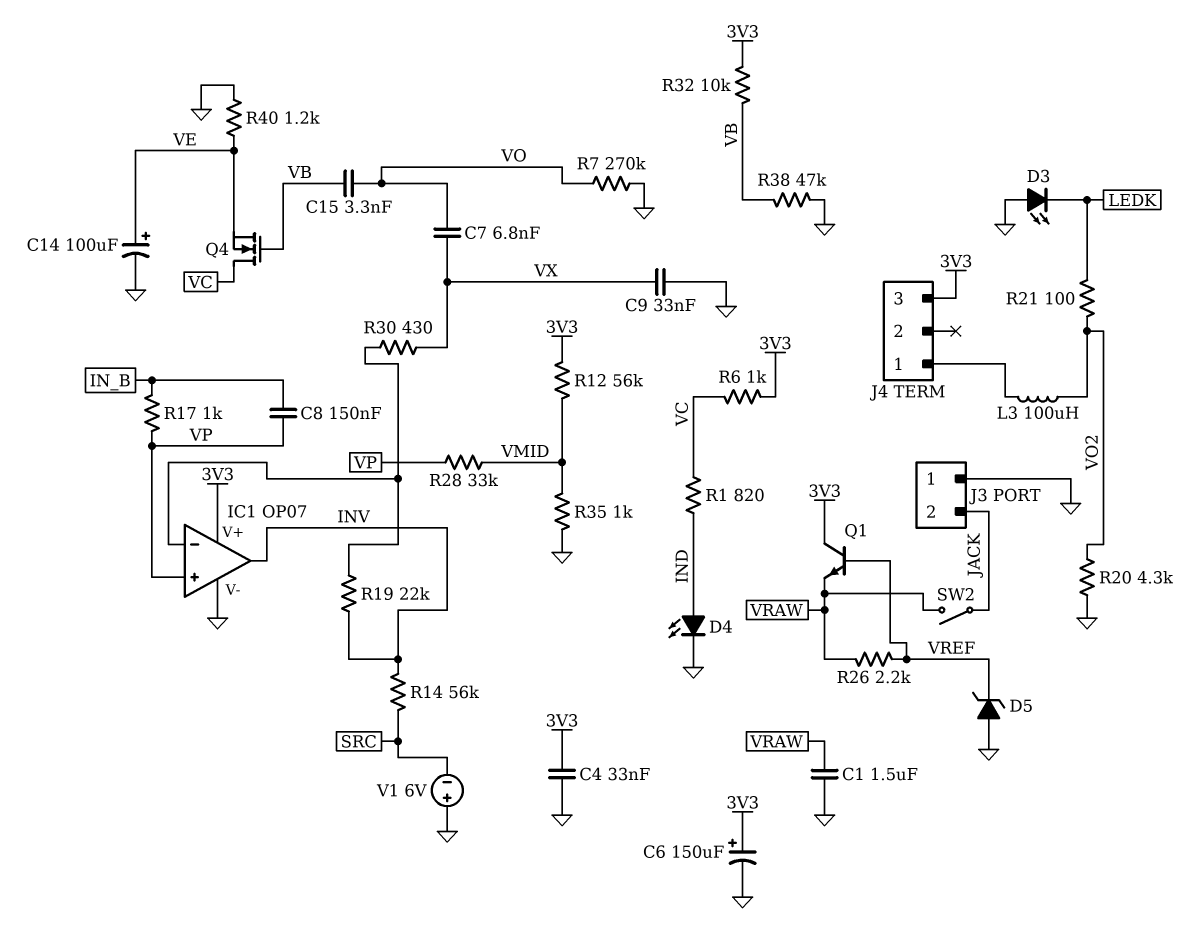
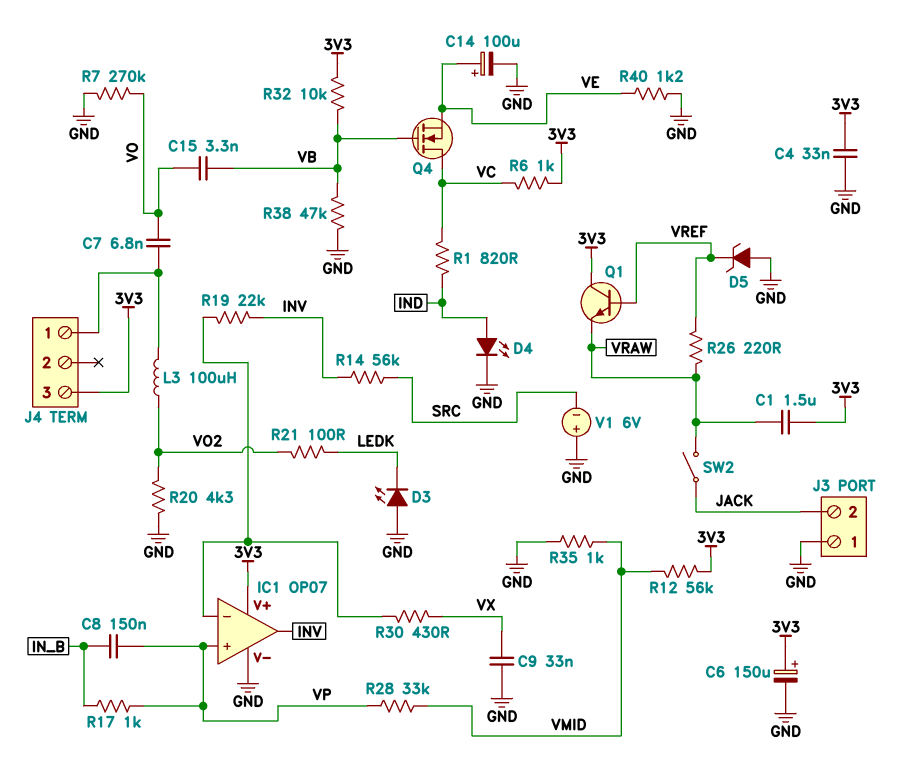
C1: 1.5uF (GND, VRAW) -> 1.5uF (3V3, VRAW)
C7: 6.8nF (VO, VX) -> 6.8nF (J4/1, VO)
R26: 2.2k (VRAW, VREF) -> 220 (VRAW, VREF)

